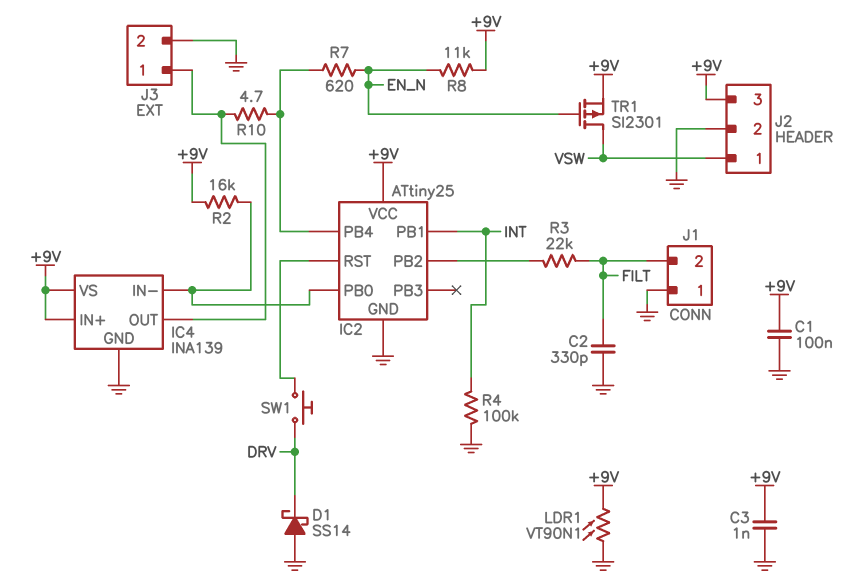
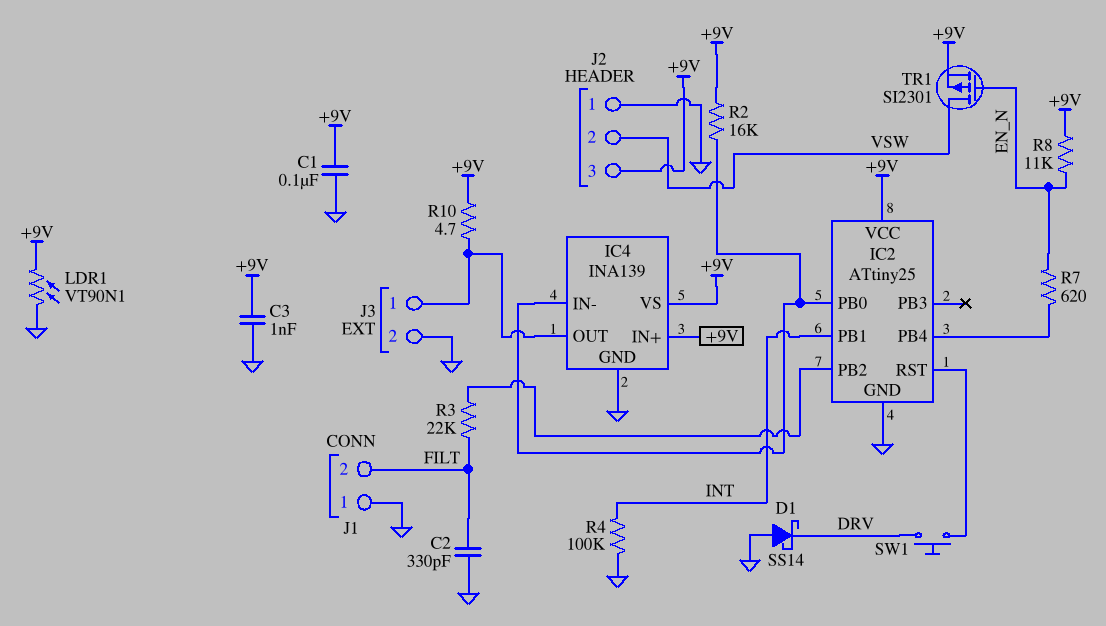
J2 pin 1: VSW -> GND
J2 pin 2: GND -> VSW
R10: 4.7 (IC2/PB4, IC4/OUT) -> 4.7 (+9V, IC4/OUT)

